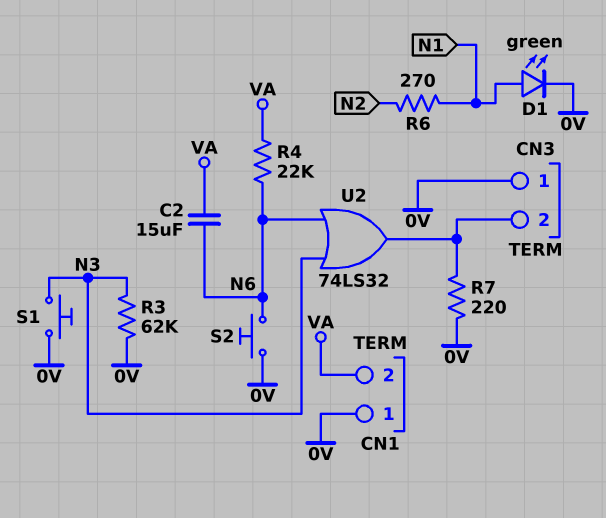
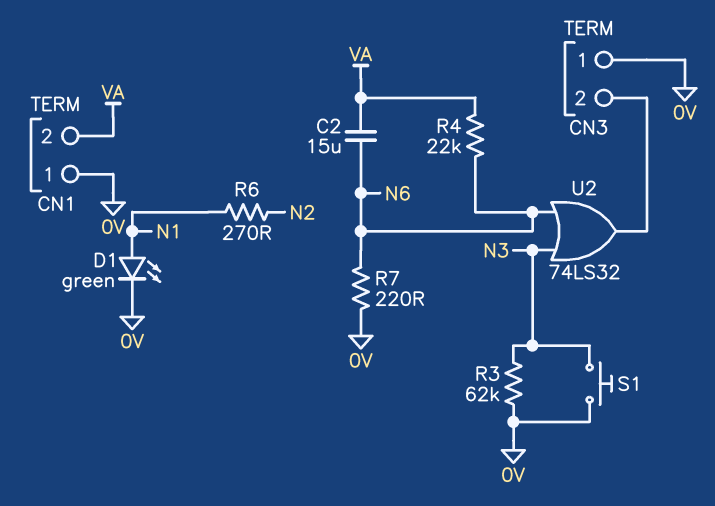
R7: 220 (0V, CN3/2) -> 220 (0V, N6)
S2: button (0V, N6) -> none

